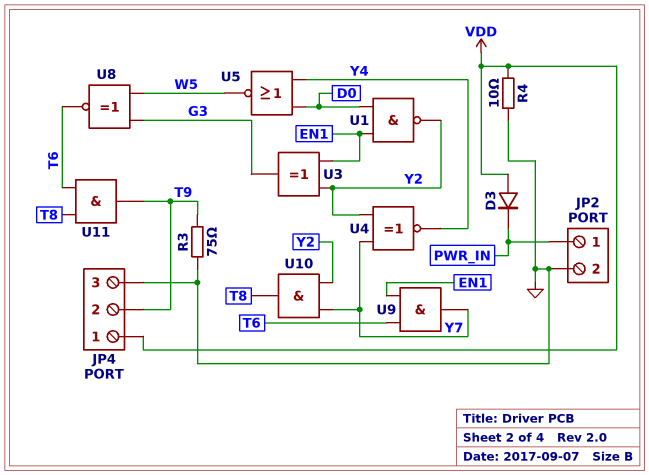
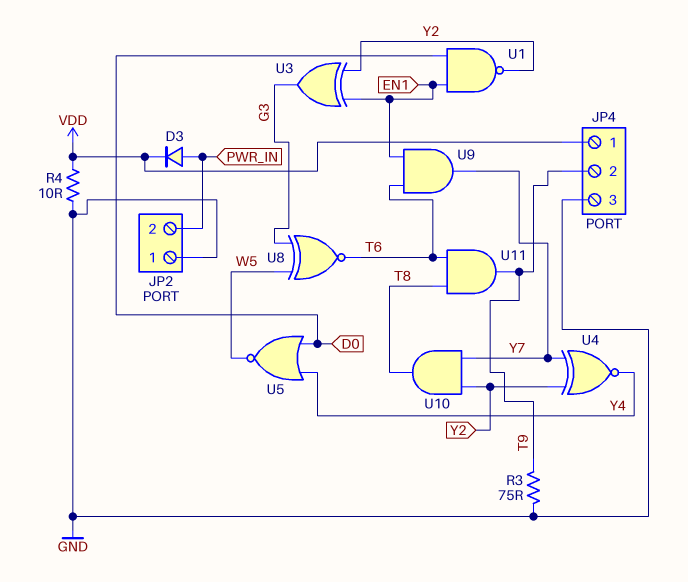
D3: diode (A VDD, K PWR_IN) -> diode (A PWR_IN, K VDD)
JP2 pin 1: PWR_IN -> GND
JP2 pin 2: GND -> PWR_IN

